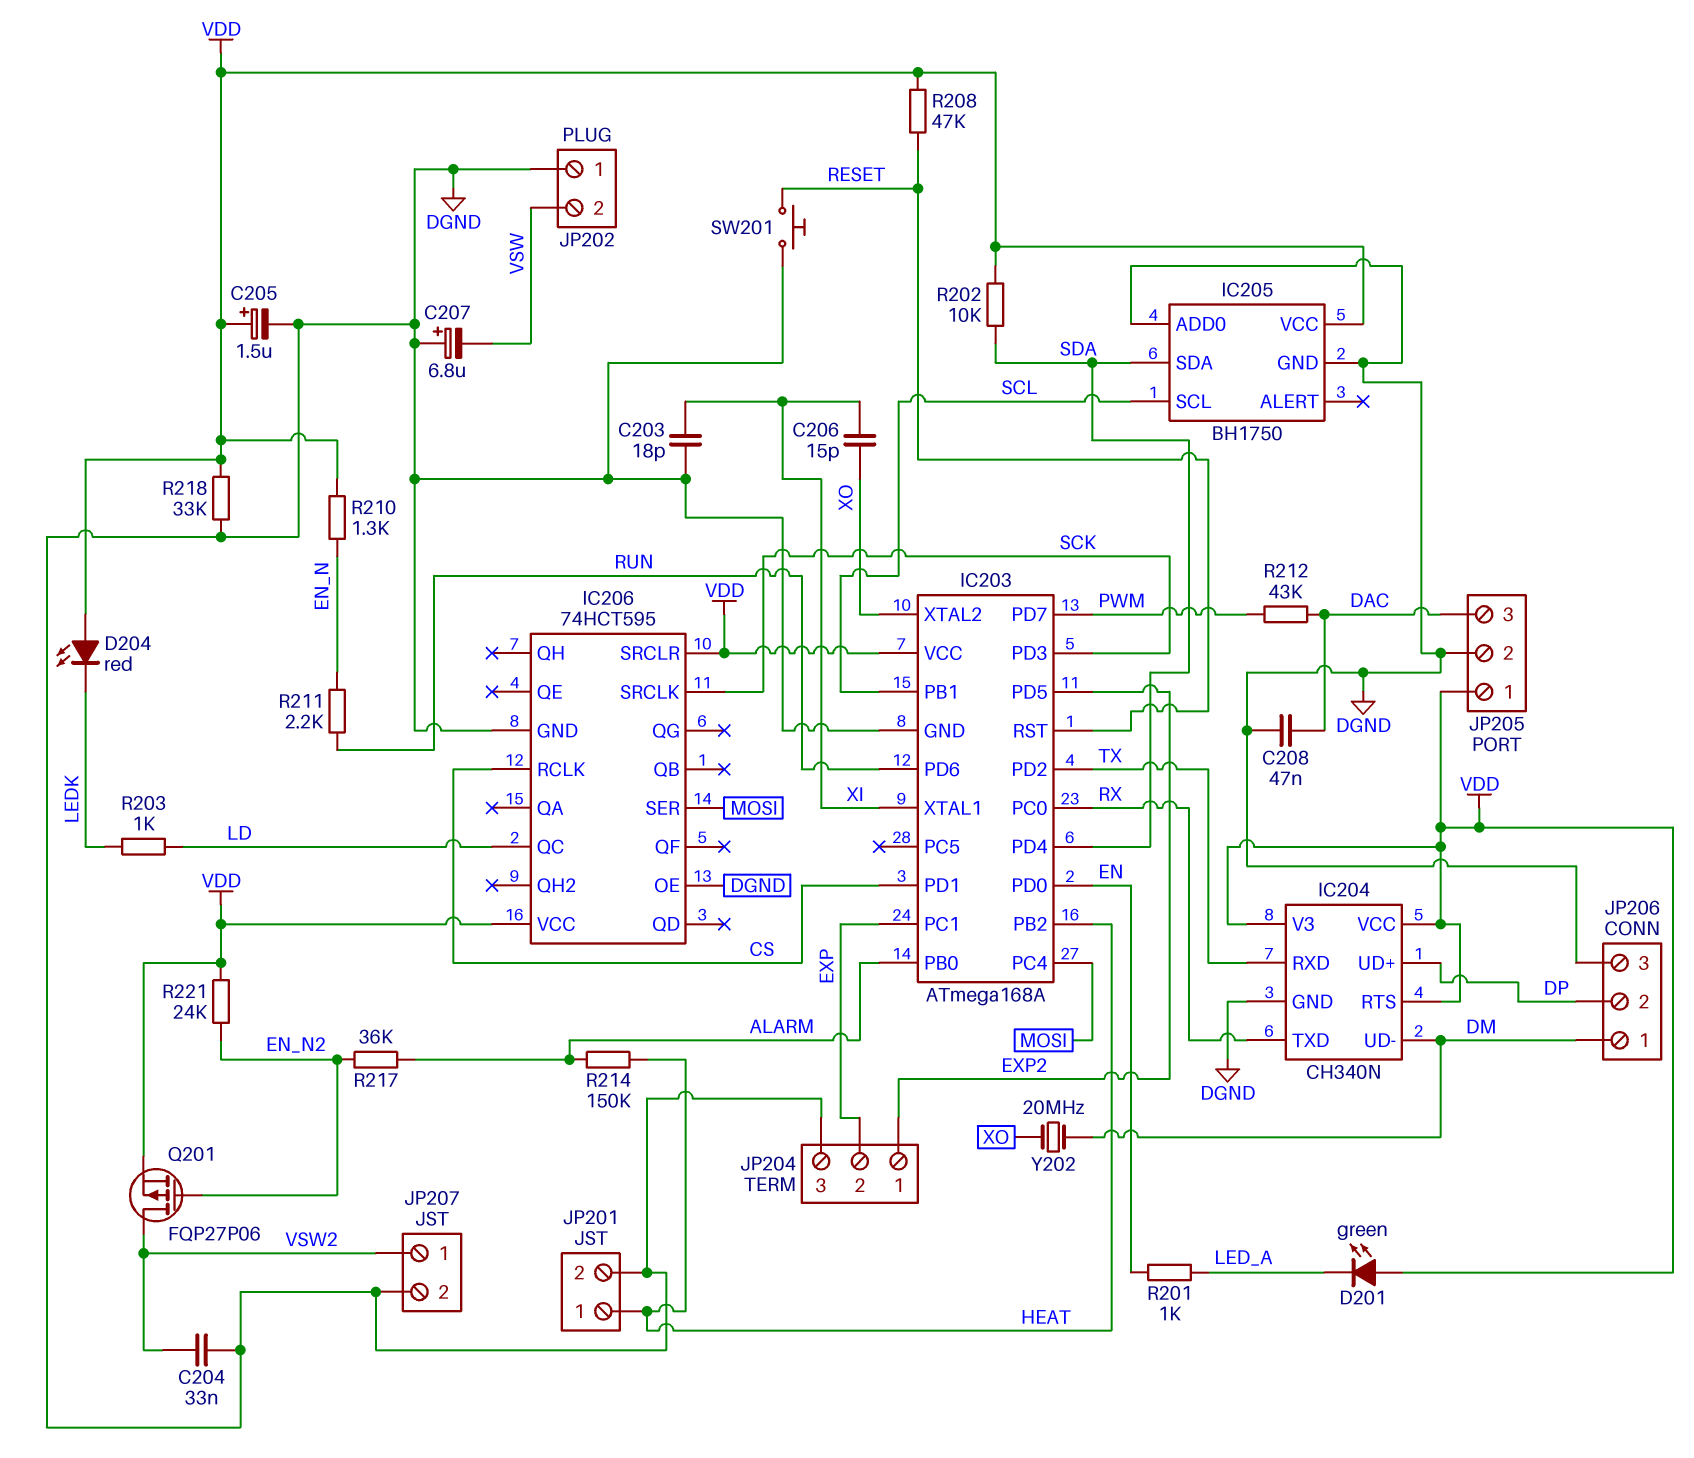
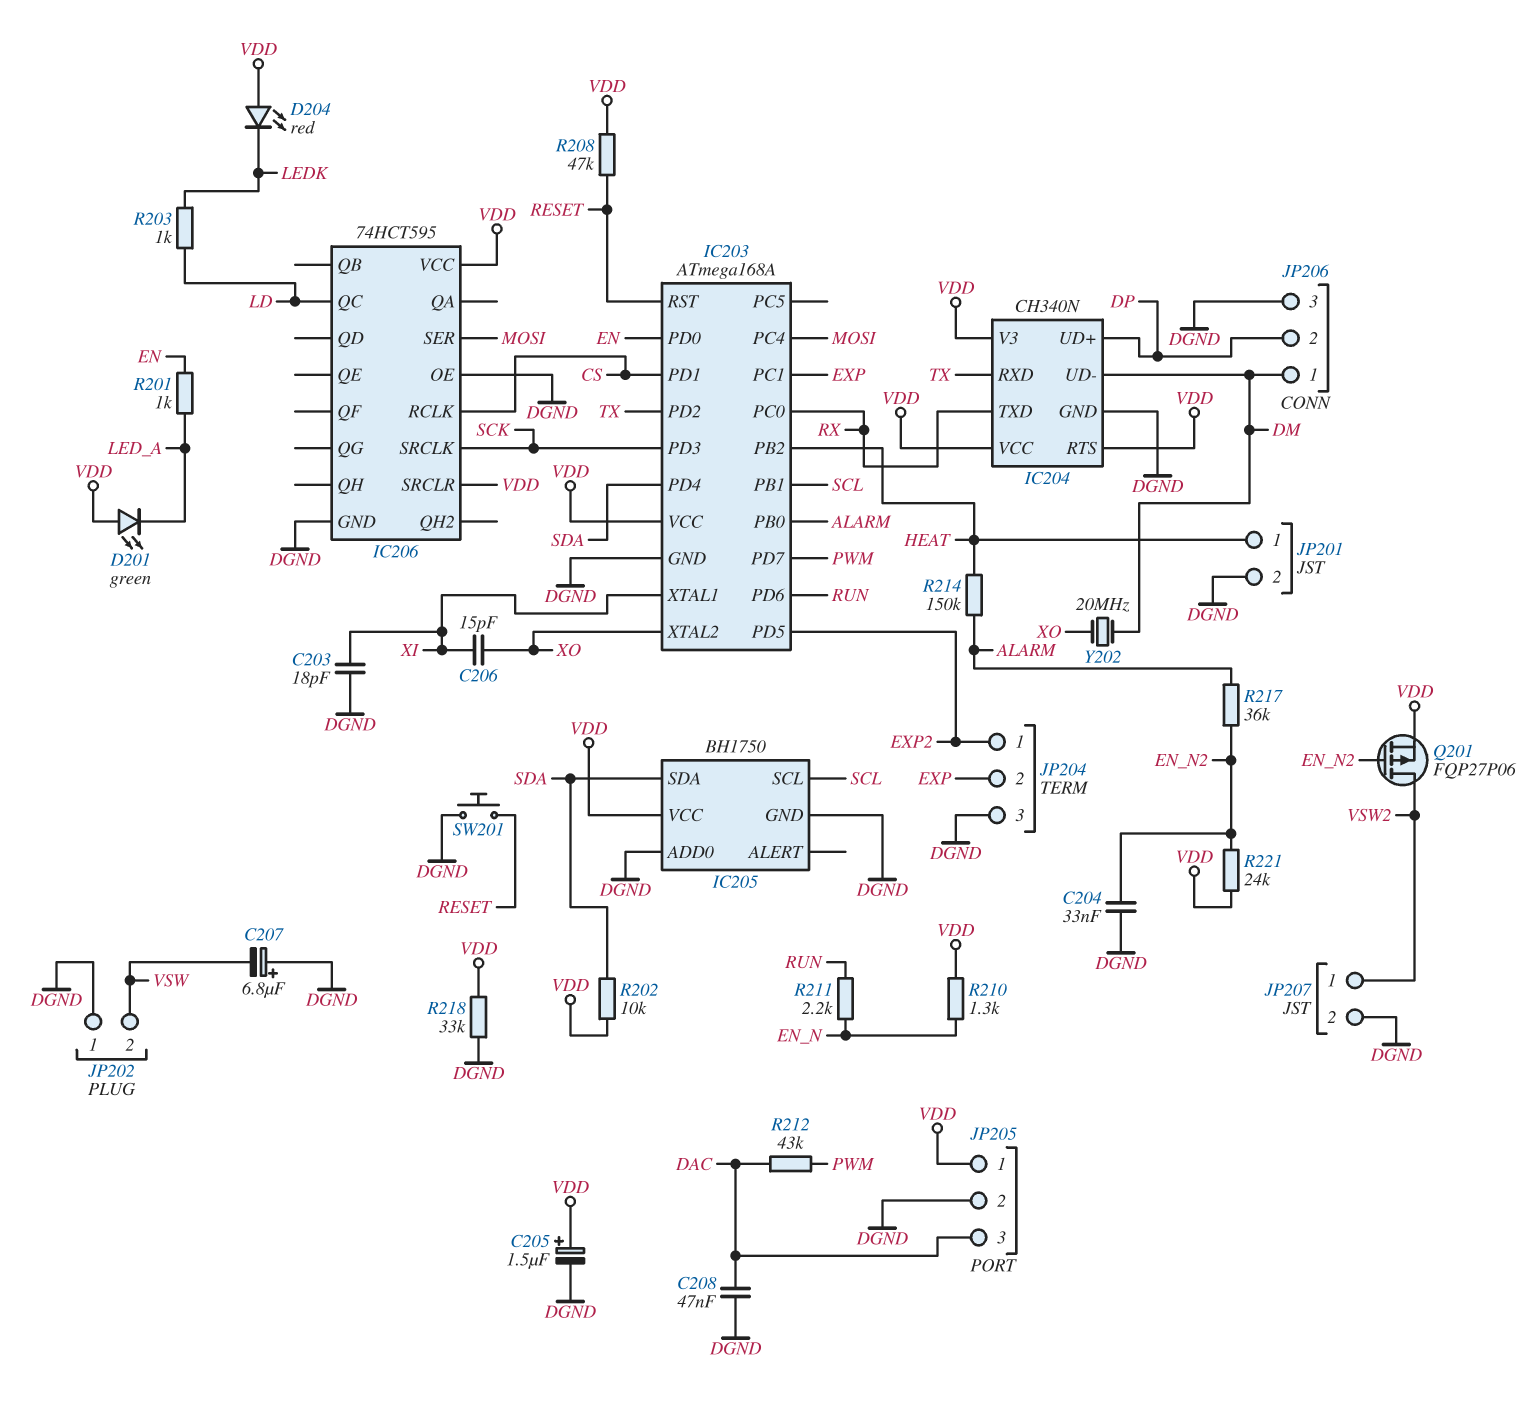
C204: 33nF (DGND, VSW2) -> 33nF (DGND, EN_N2)

